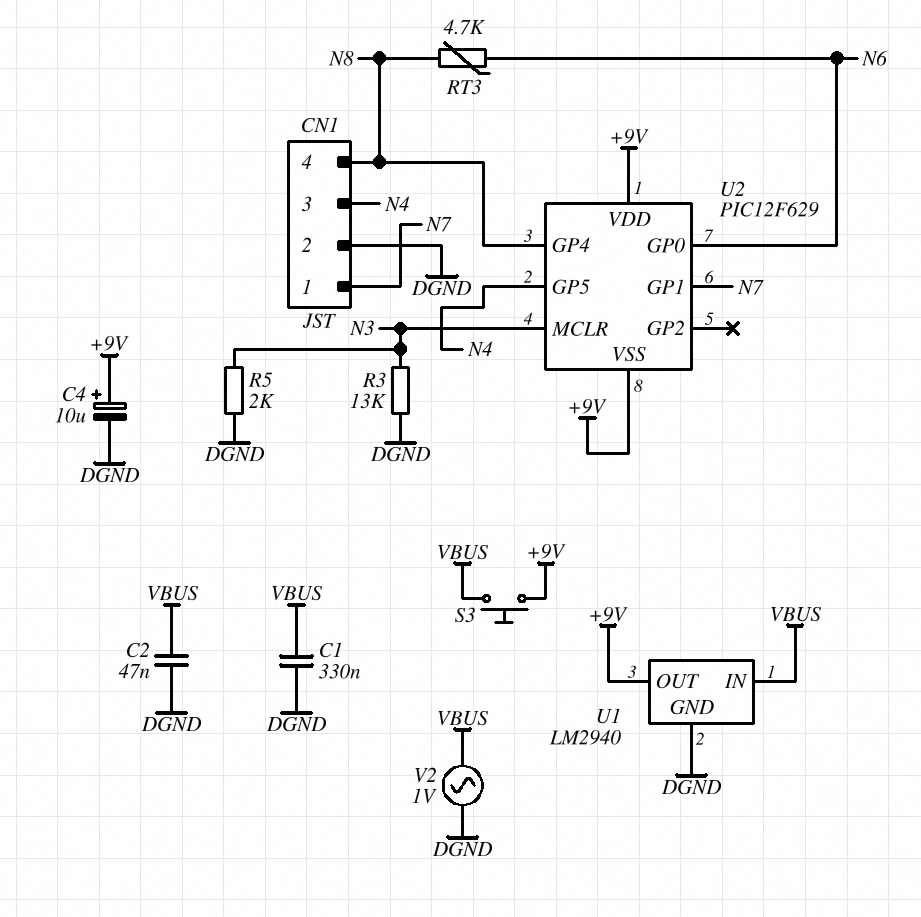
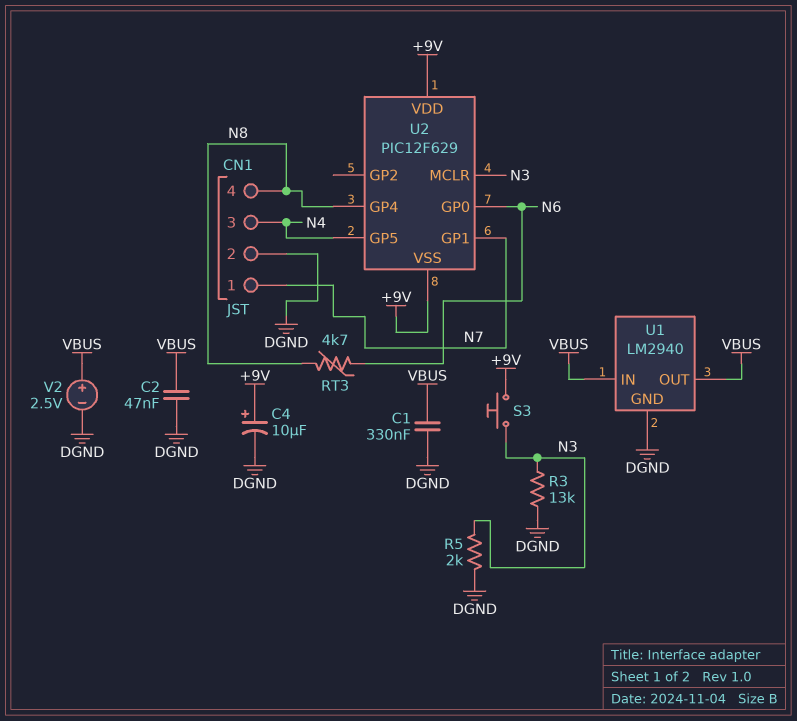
S3: button (+9V, VBUS) -> button (+9V, N3)
U1 pin OUT: +9V -> VBUS
V2: AC 1V (DGND, VBUS) -> 2.5V (plus VBUS, minus DGND)

